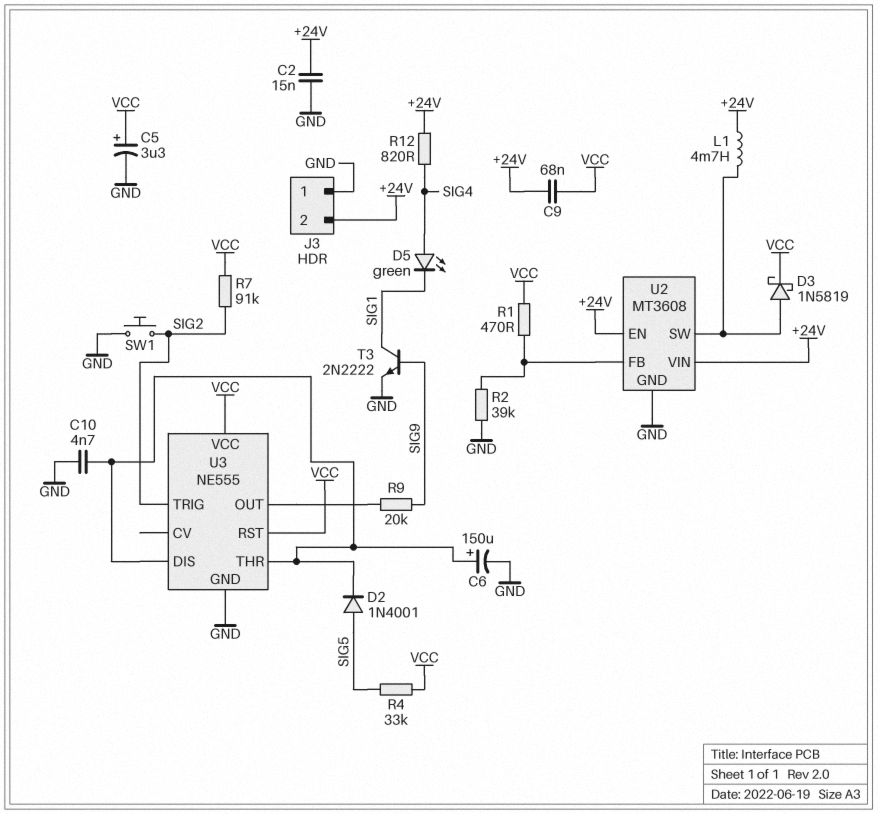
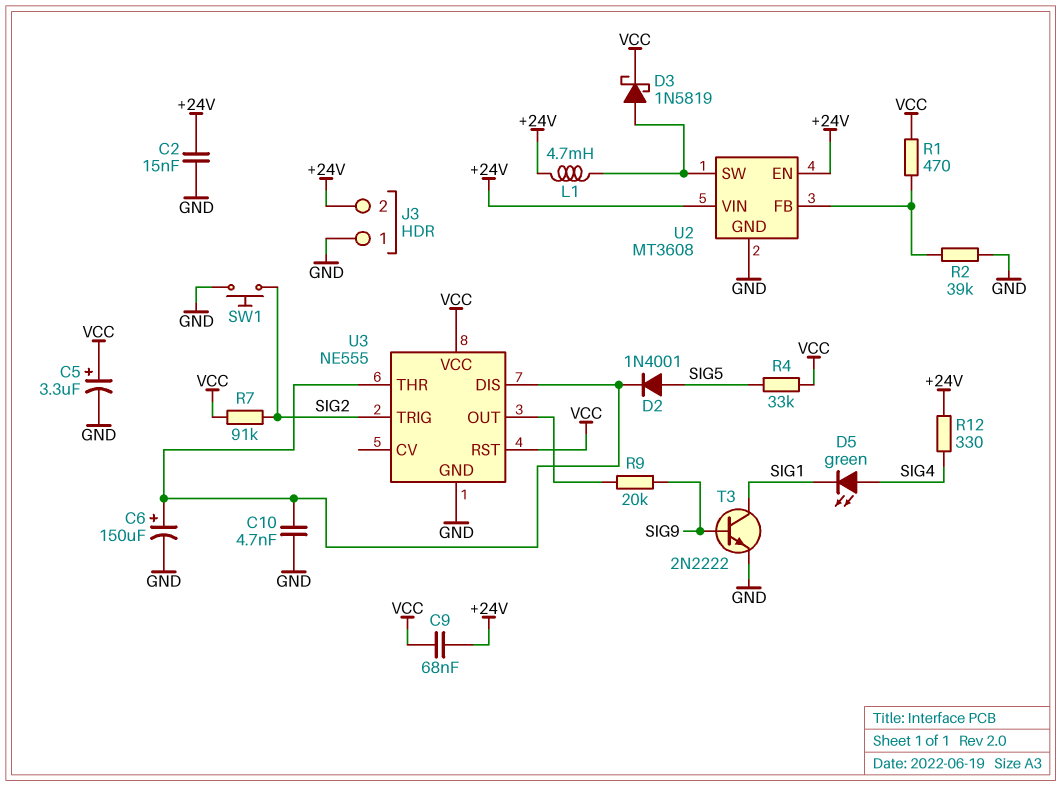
R12: 820 (+24V, SIG4) -> 330 (+24V, SIG4)

